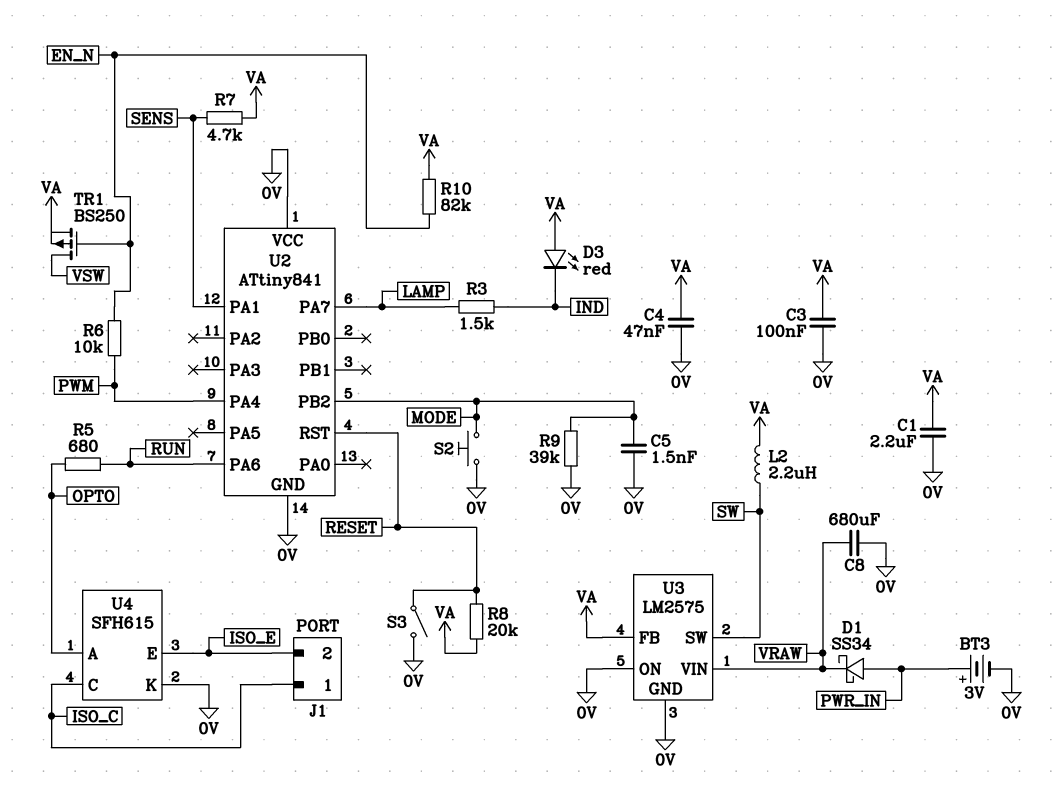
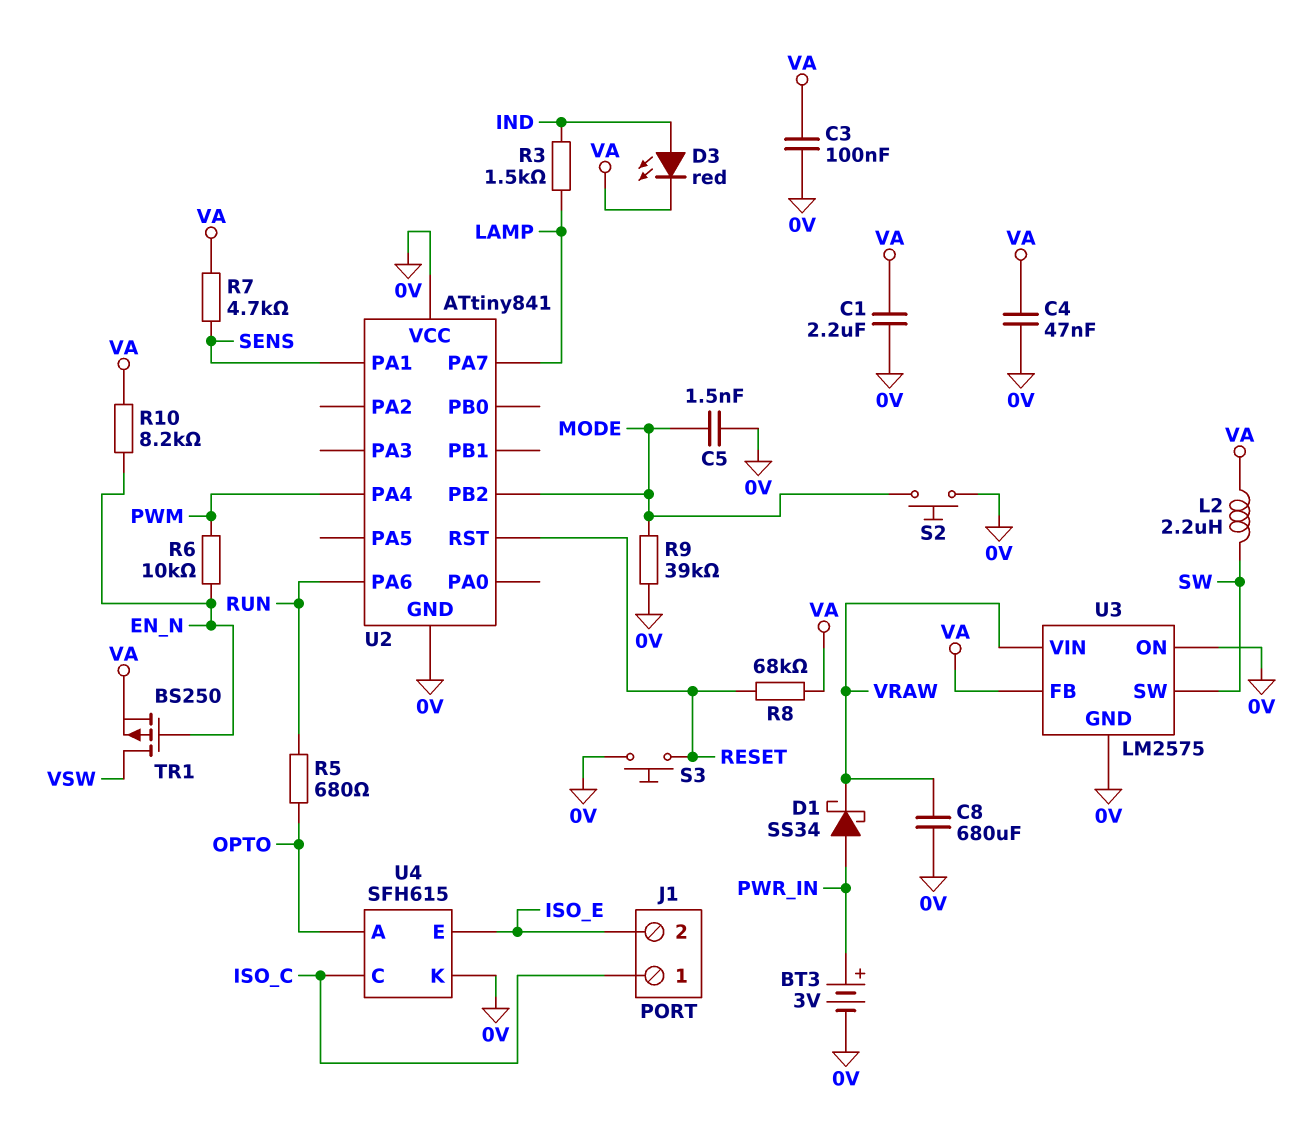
D3: LED red (A VA, K IND) -> LED red (A IND, K VA)
R8: 20k (RESET, VA) -> 68k (RESET, VA)
R10: 82k (EN_N, VA) -> 8.2k (EN_N, VA)
S3: switch (0V, RESET) -> button (0V, RESET)

